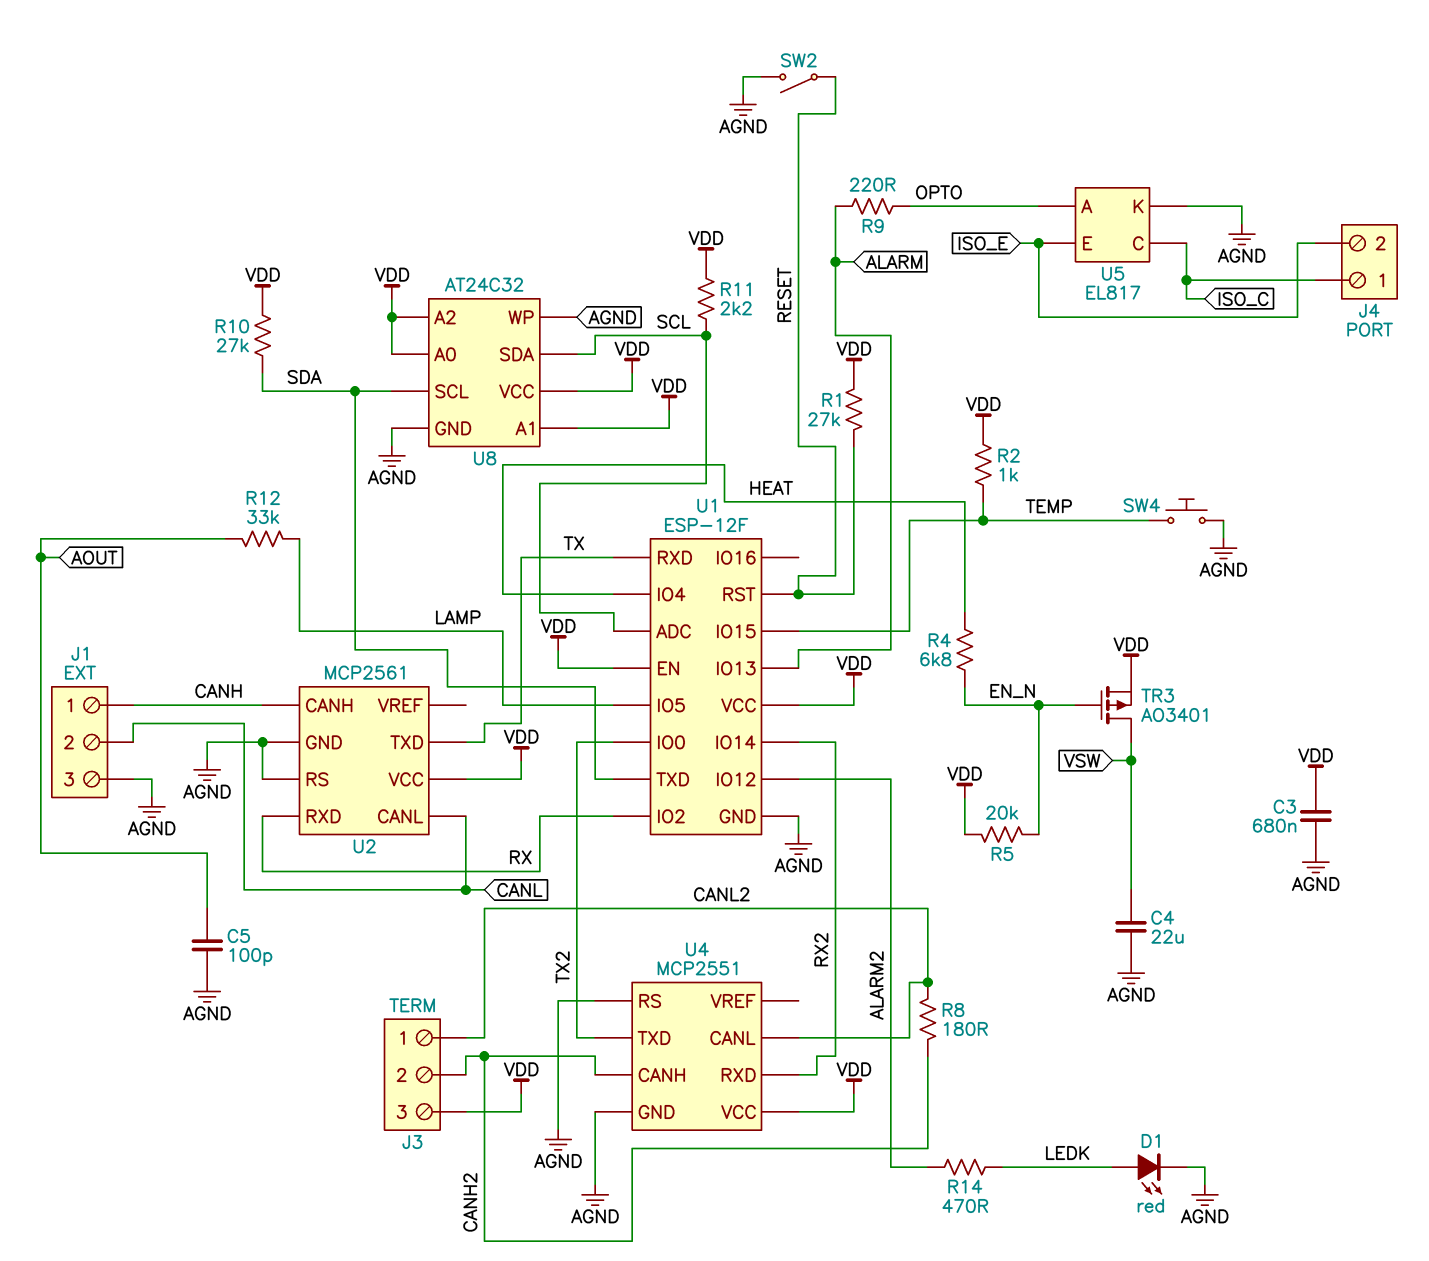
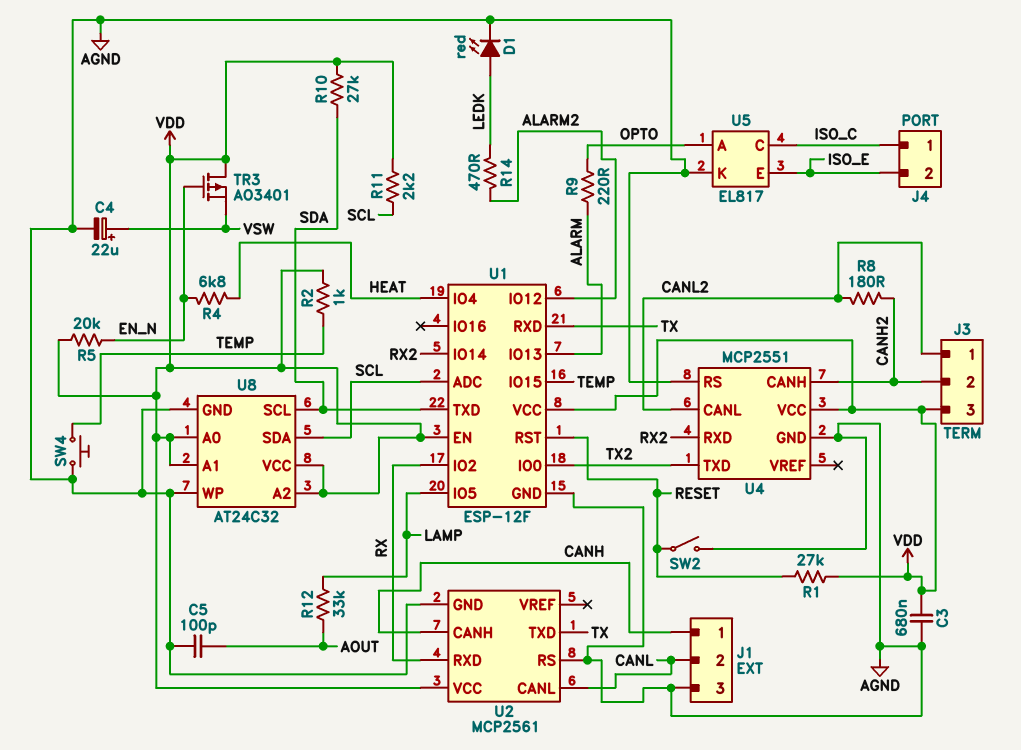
C4: 22uF (AGND, VSW) -> 22uF (plus VSW, minus AGND)
TR3: PMOS AO3401 (G EN_N, D VSW, S VDD) -> PMOS AO3401 (G EN_N, D VDD, S VSW)

